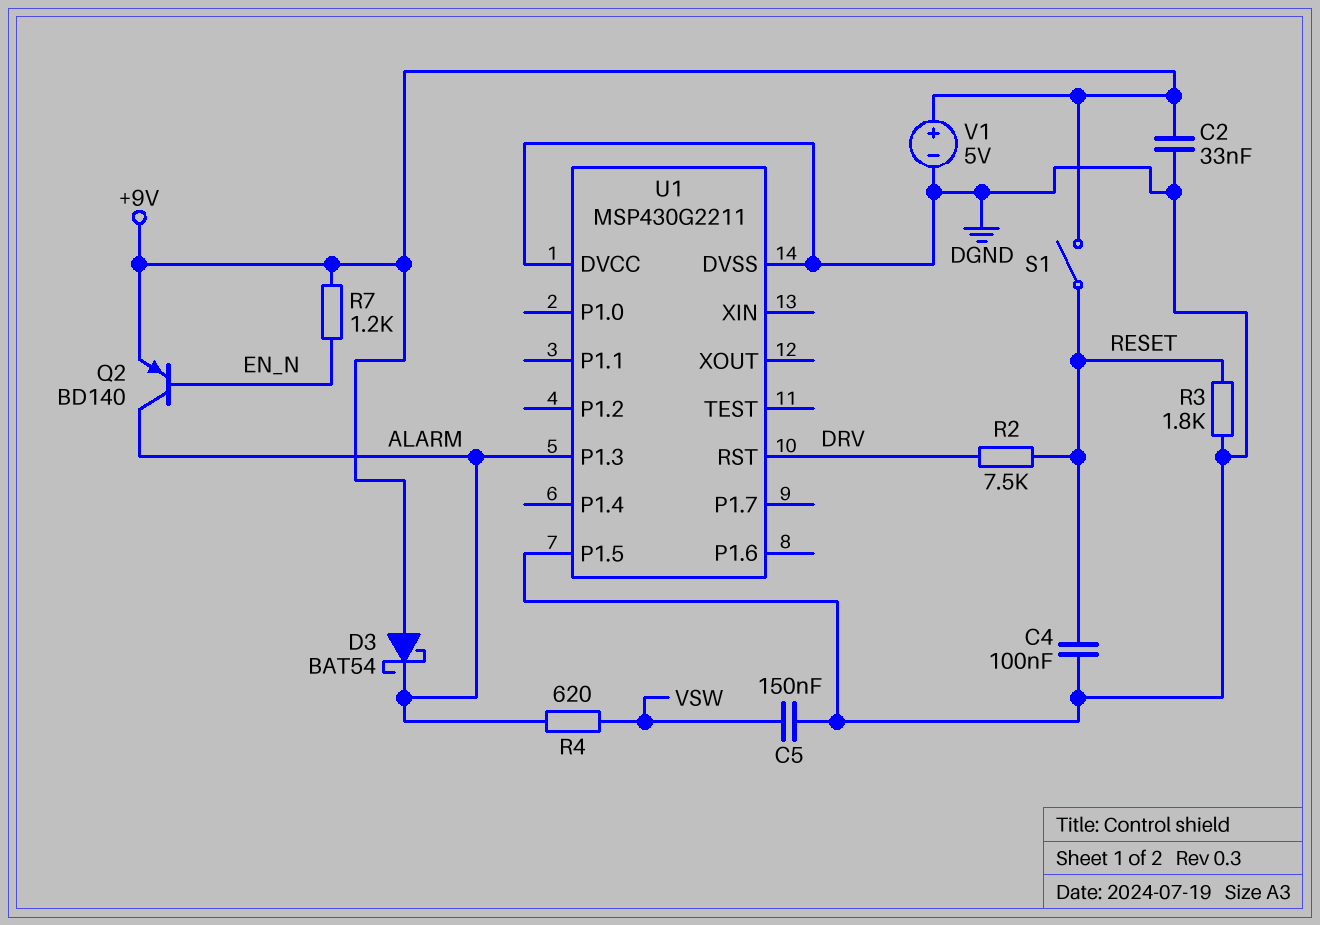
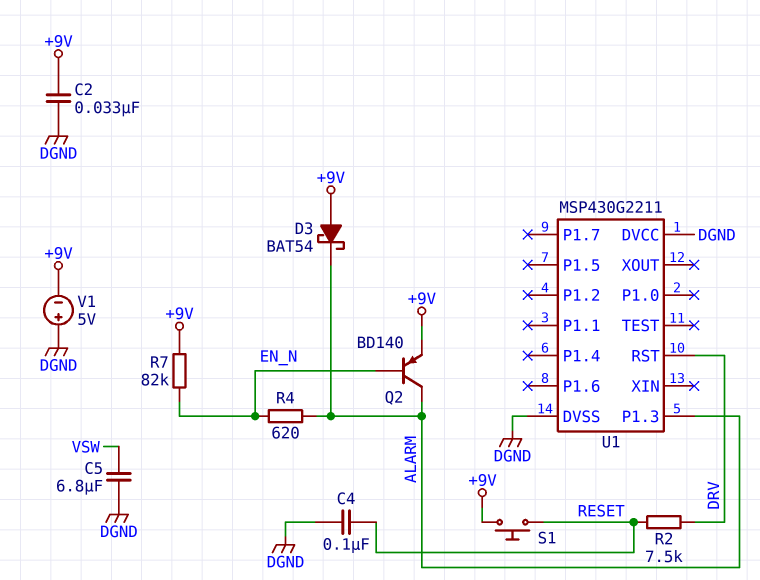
C5: 150nF (DGND, VSW) -> 6.8uF (DGND, VSW)
R3: 1.8k (DGND, RESET) -> none
R4: 620 (ALARM, VSW) -> 620 (ALARM, EN_N)
R7: 1.2k (+9V, EN_N) -> 82k (+9V, EN_N)
S1: switch (+9V, RESET) -> button (+9V, RESET)
U1 pin P1.5: DGND -> none
V1: 5V (plus +9V, minus DGND) -> 5V (plus DGND, minus +9V)

